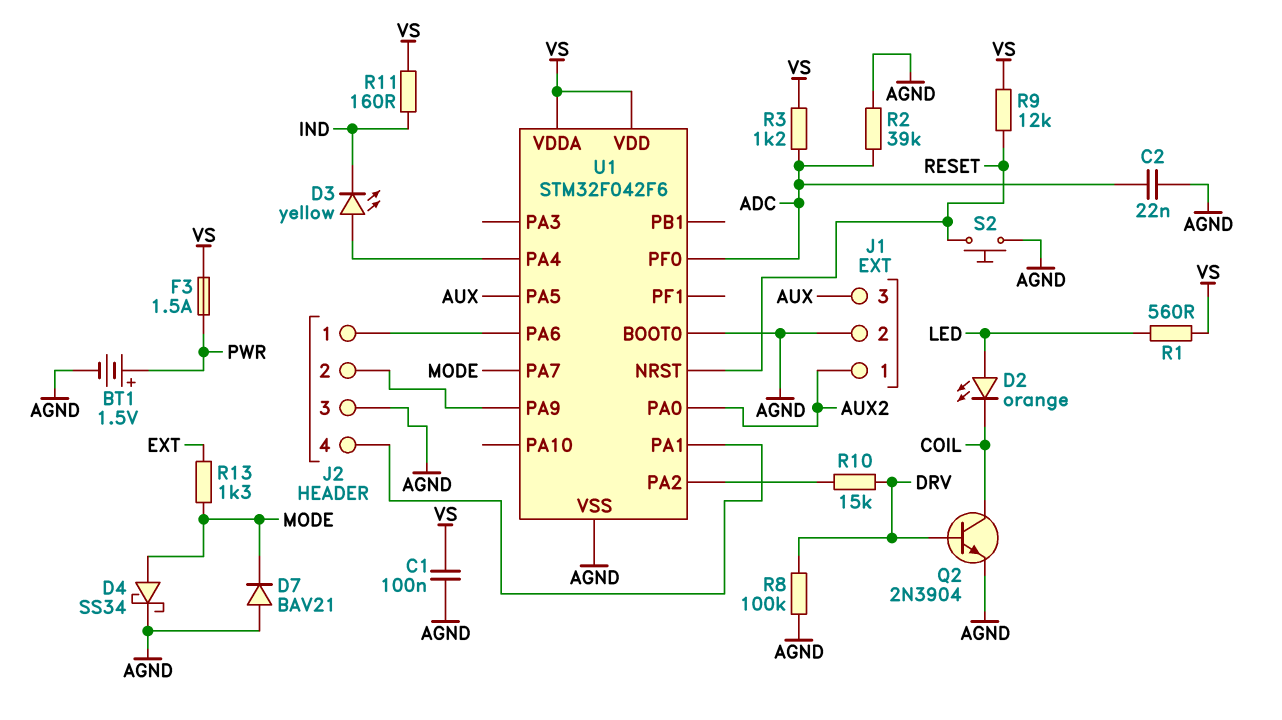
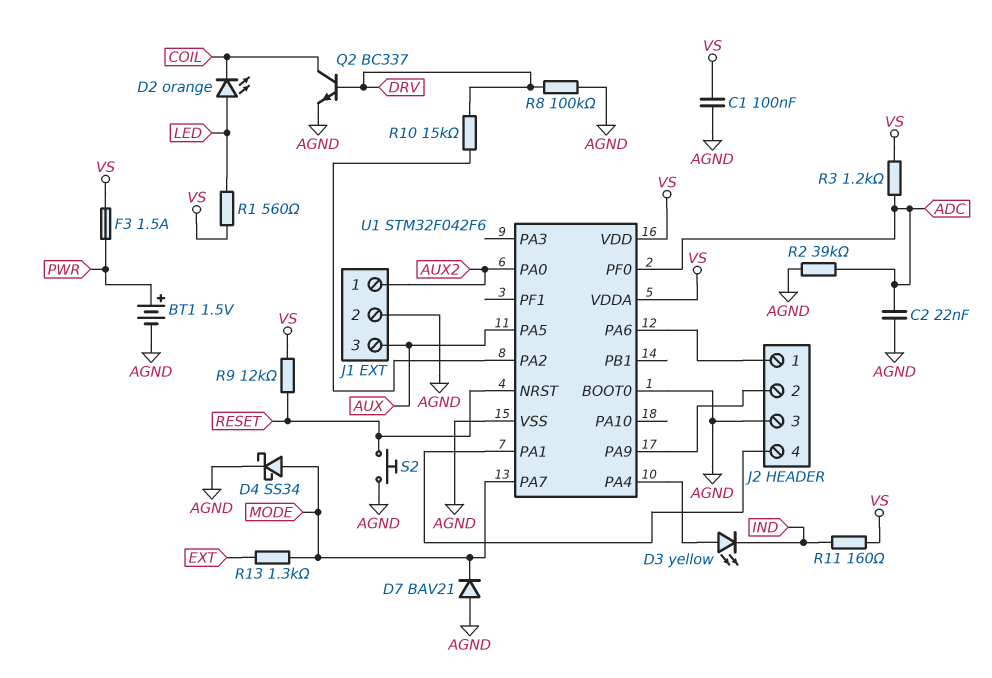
Q2: NPN 2N3904 (B DRV, C COIL, E AGND) -> NPN BC337 (B DRV, C COIL, E AGND)

